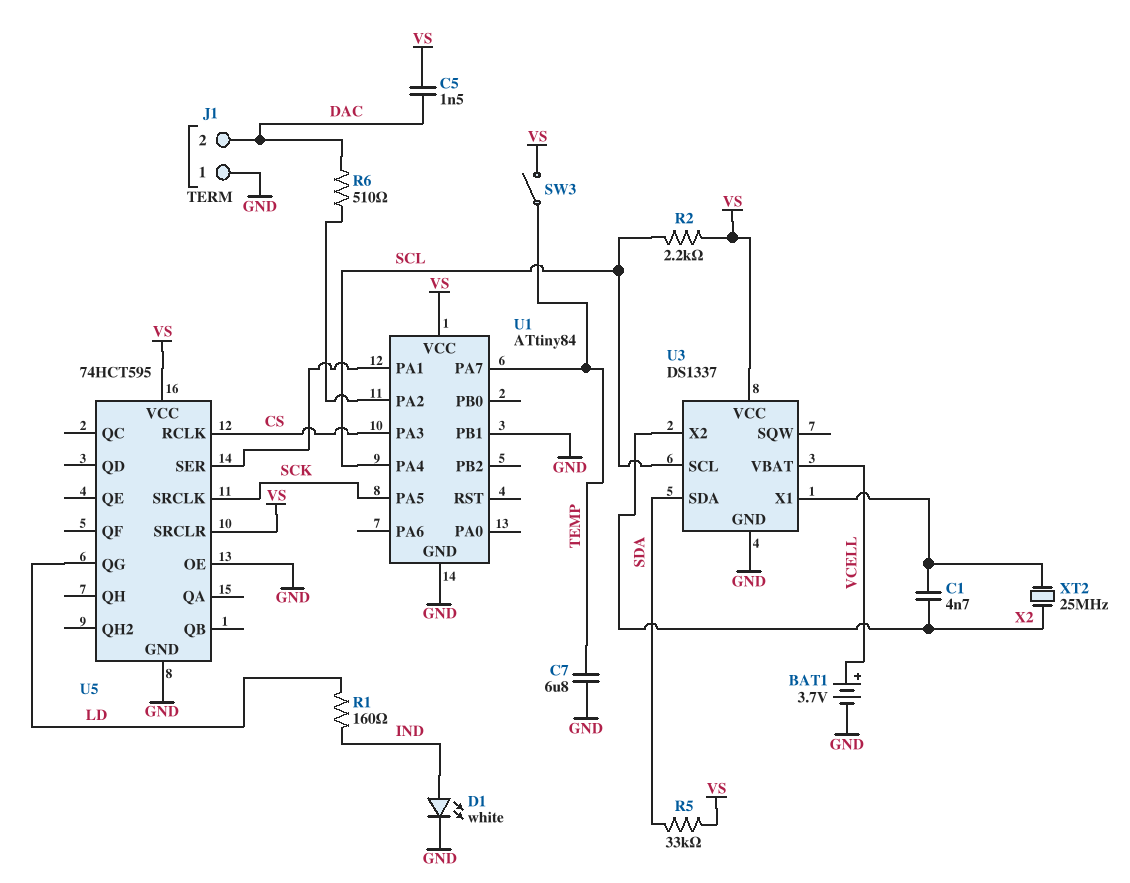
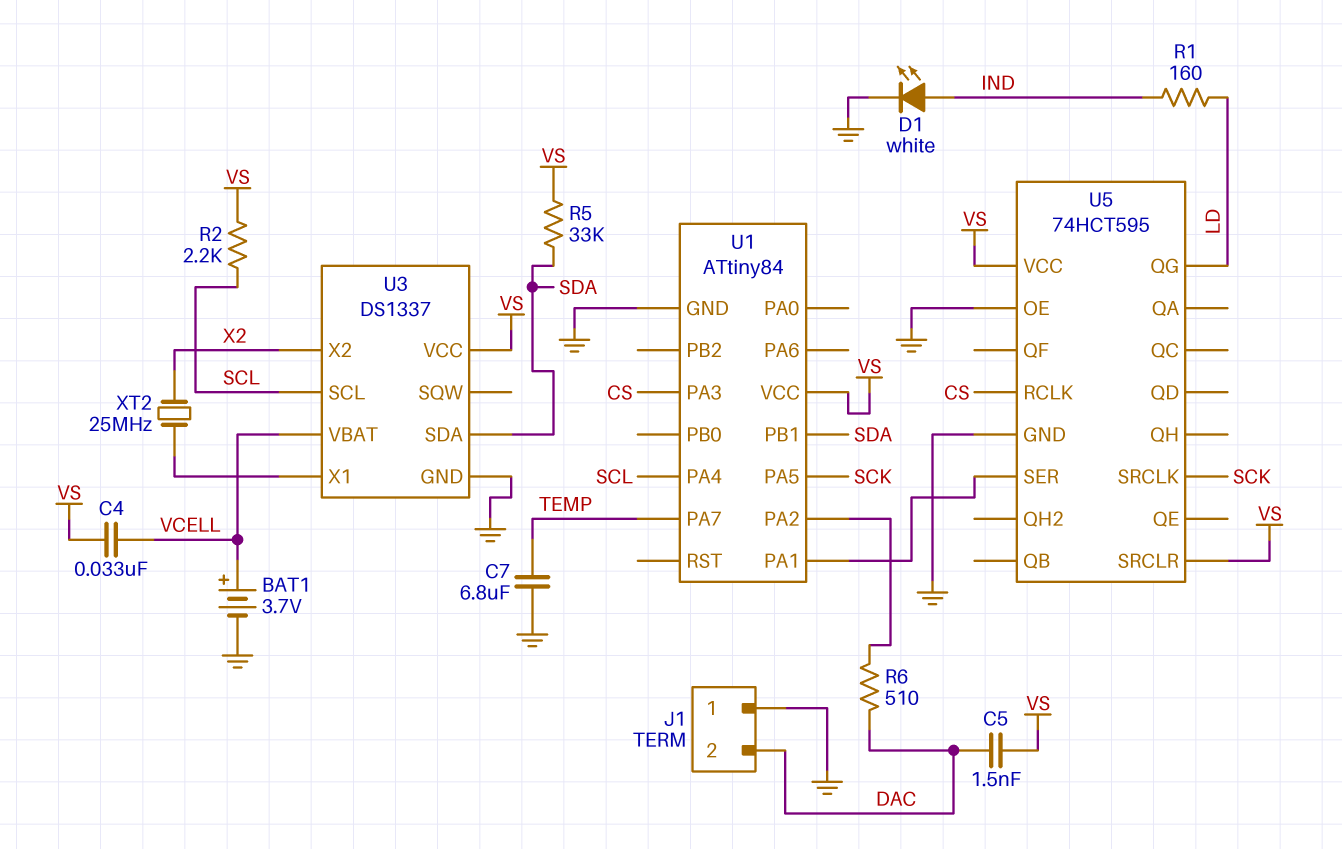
C1: 4.7nF (U3/X1, X2) -> none
C4: none -> 33nF (VCELL, VS)
SW3: switch (TEMP, VS) -> none
U1 pin PB1: GND -> SDA

